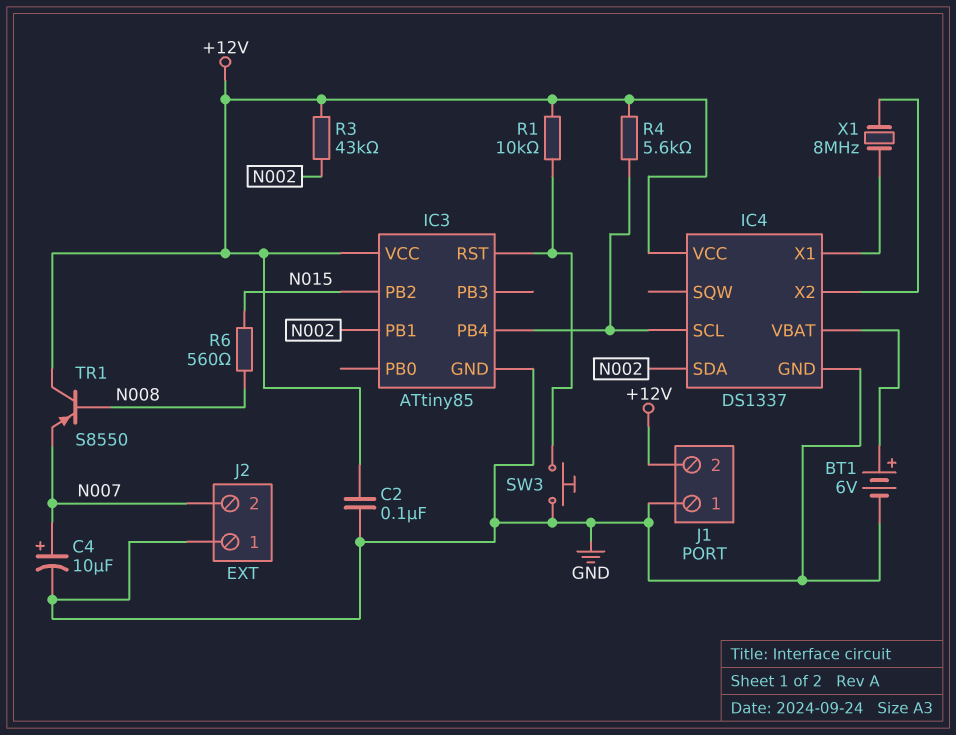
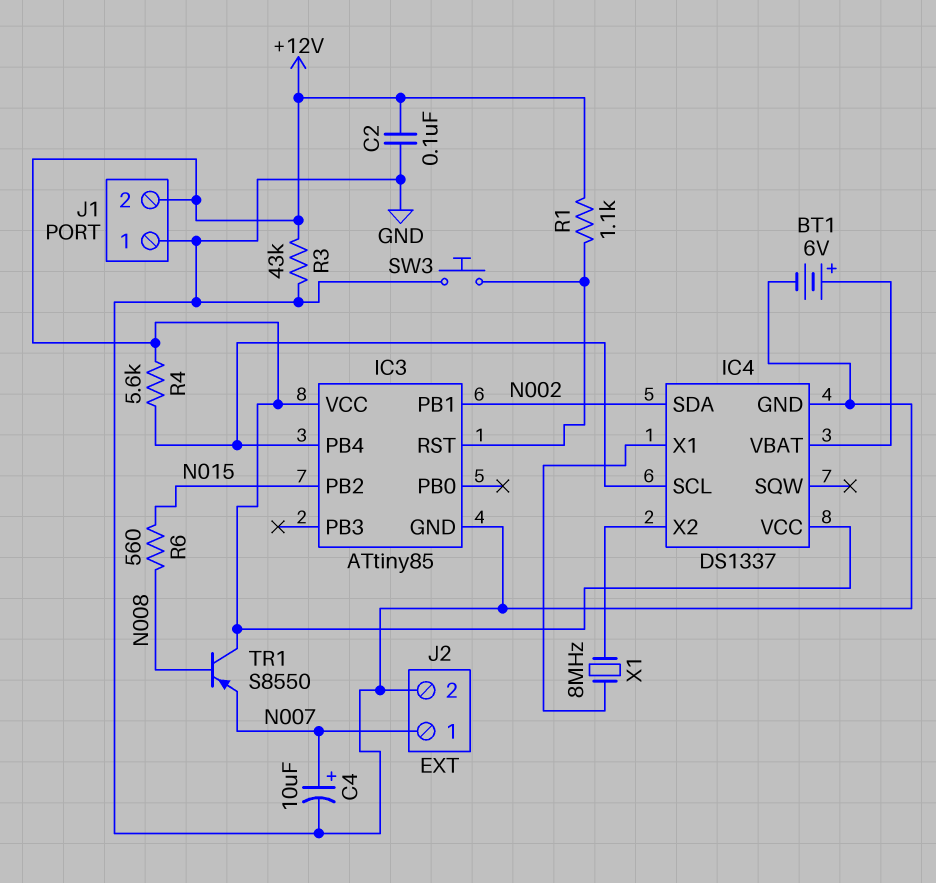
J2 pin 1: GND -> N007
J2 pin 2: N007 -> GND
R1: 10k (+12V, IC3/RST) -> 1.1k (+12V, IC3/RST)
R3: 43k (+12V, N002) -> 43k (+12V, GND)

